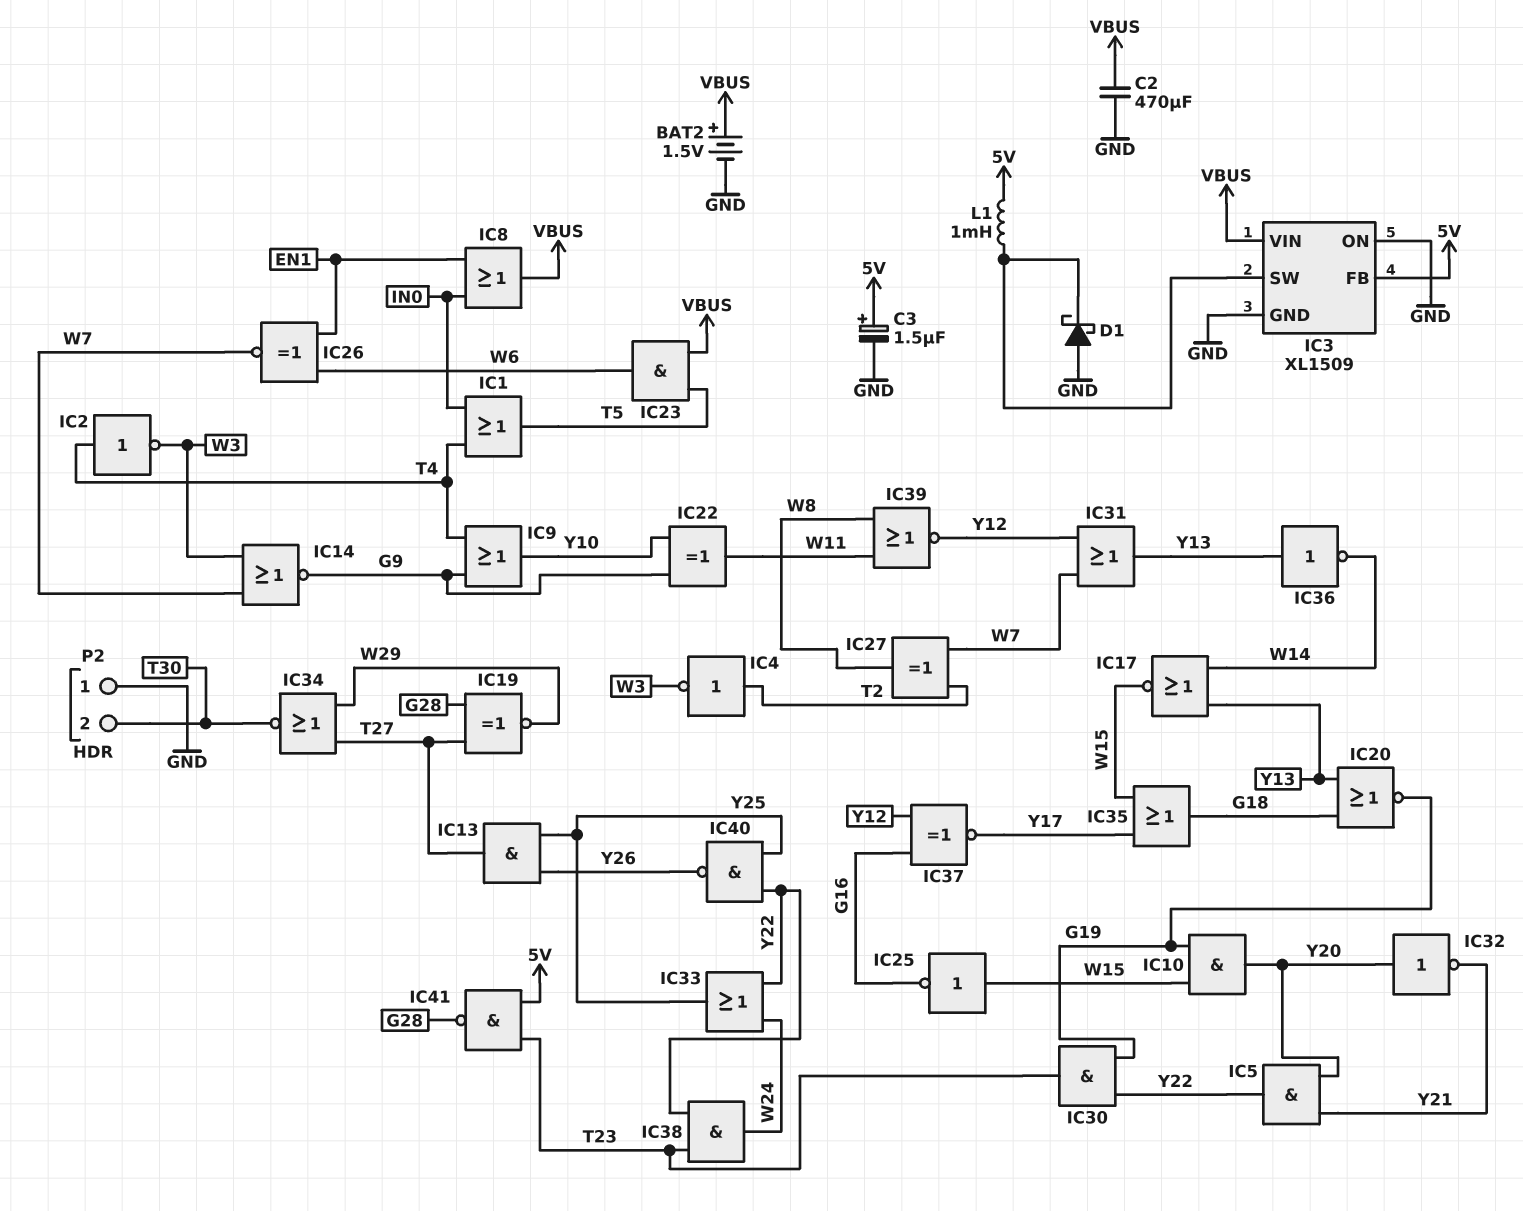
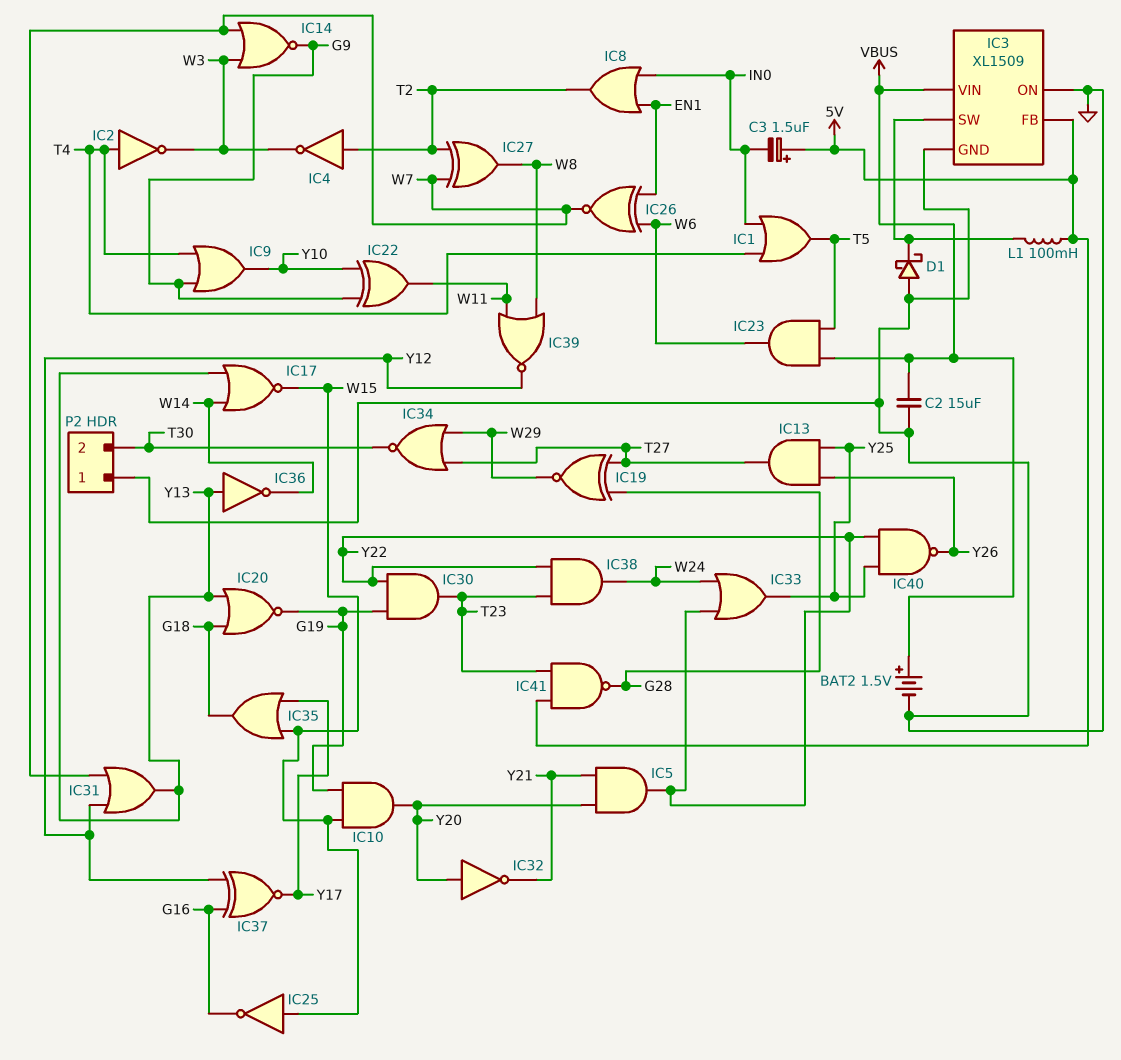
C2: 470uF (GND, VBUS) -> 15uF (GND, VBUS)
C3: 1.5uF (plus 5V, minus GND) -> 1.5uF (plus 5V, minus IN0)
IC8: OR (in EN1, in IN0, out VBUS) -> OR (in EN1, in IN0, out T2)
L1: 1mH (5V, IC3/SW) -> 100mH (5V, IC3/SW)

